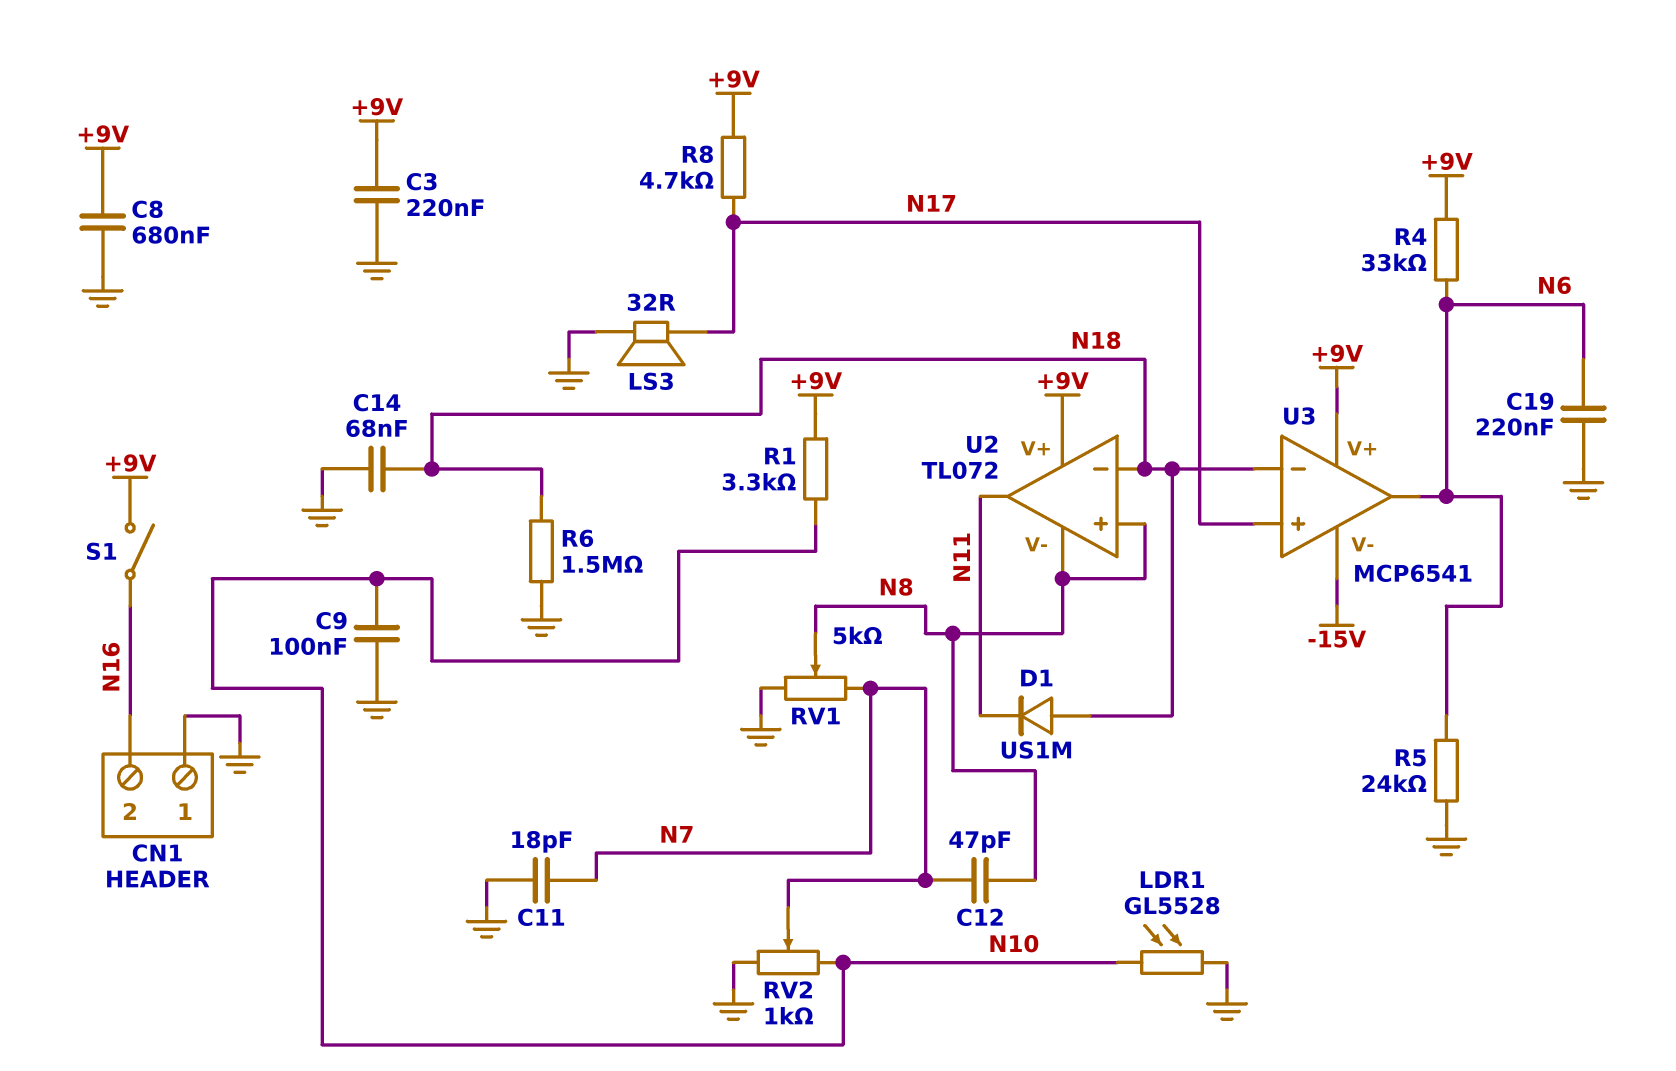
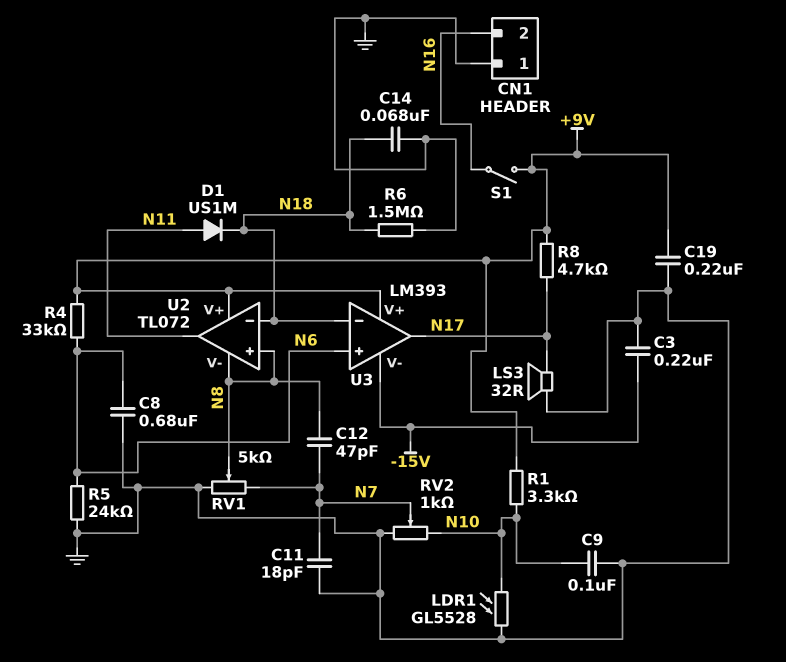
C3: 220nF (+9V, GND) -> 220nF (-15V, GND)
C8: 680nF (+9V, GND) -> 680nF (GND, N6)
C19: 220nF (GND, N6) -> 220nF (+9V, GND)
D1: diode US1M (A N18, K N11) -> diode US1M (A N11, K N18)
U3: MCP6541 -> LM393
U3 pin in+: N17 -> N6
U3 pin out: N6 -> N17

